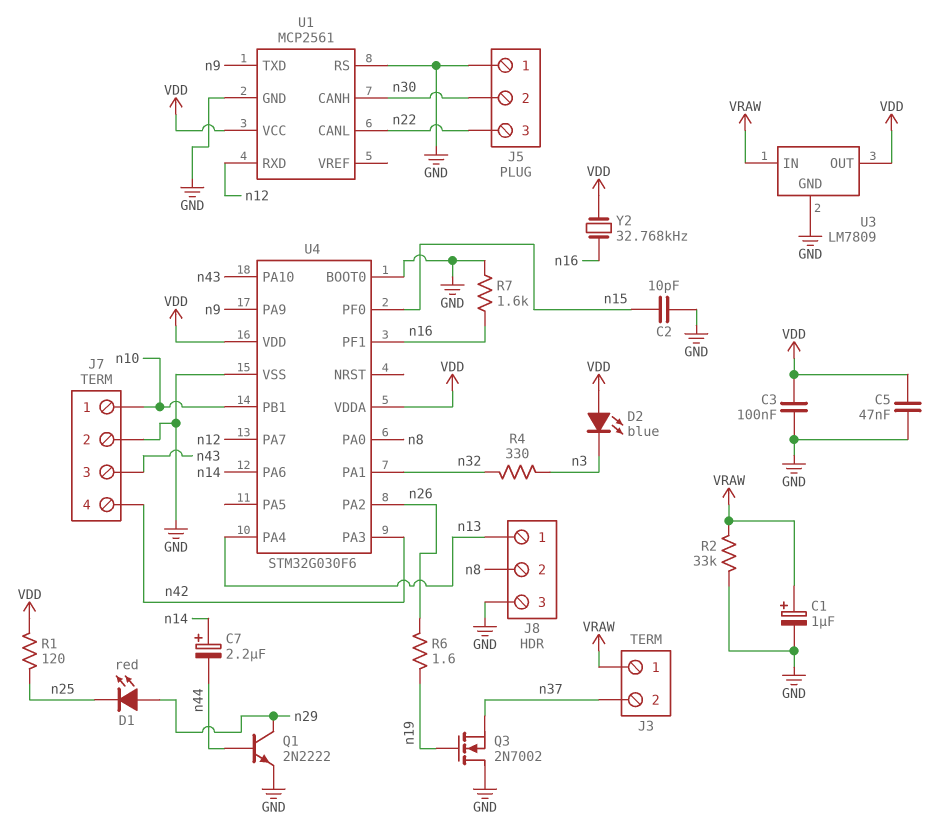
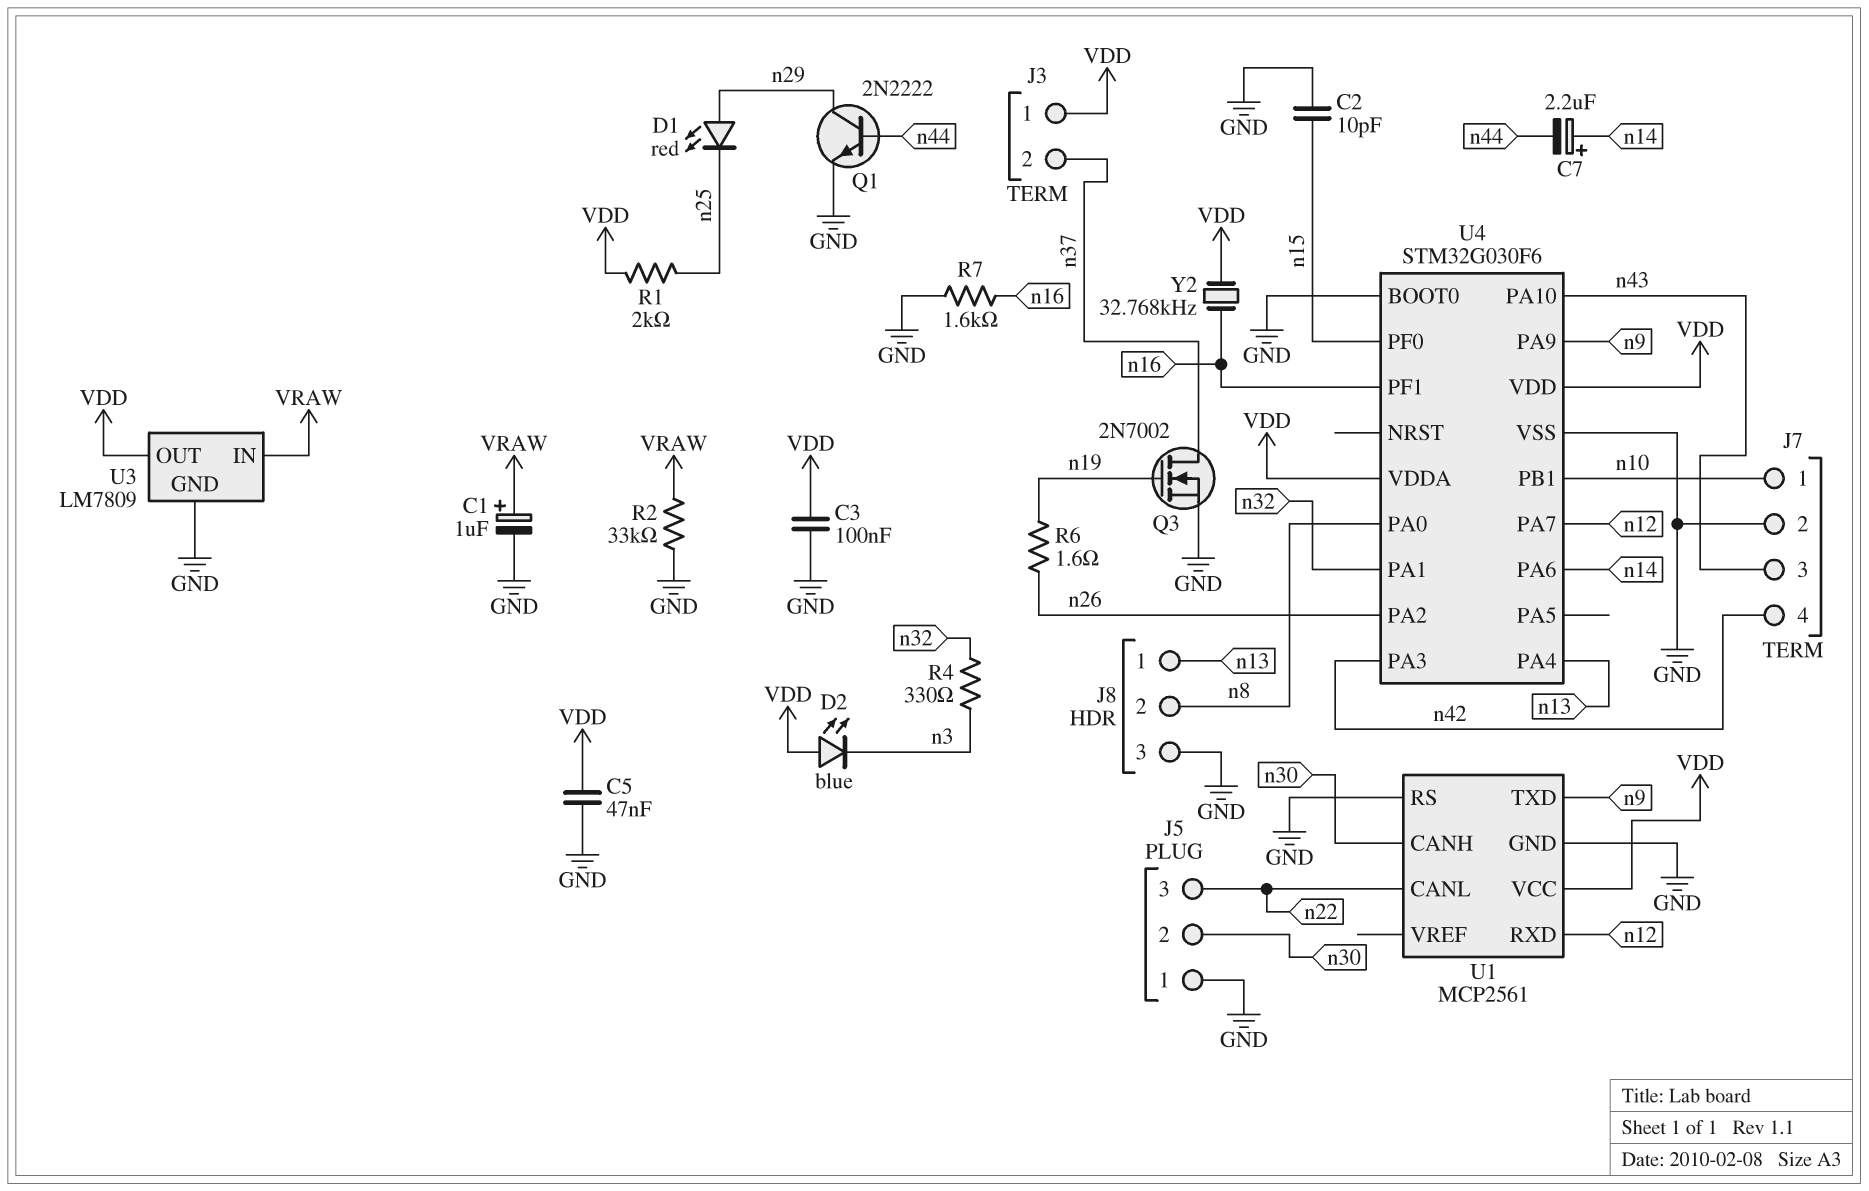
J3 pin 1: VRAW -> VDD
Q3: NMOS 2N7002 (G n19, D GND, S n37) -> NMOS 2N7002 (G n19, D n37, S GND)
R1: 120 (VDD, n25) -> 2k (VDD, n25)

